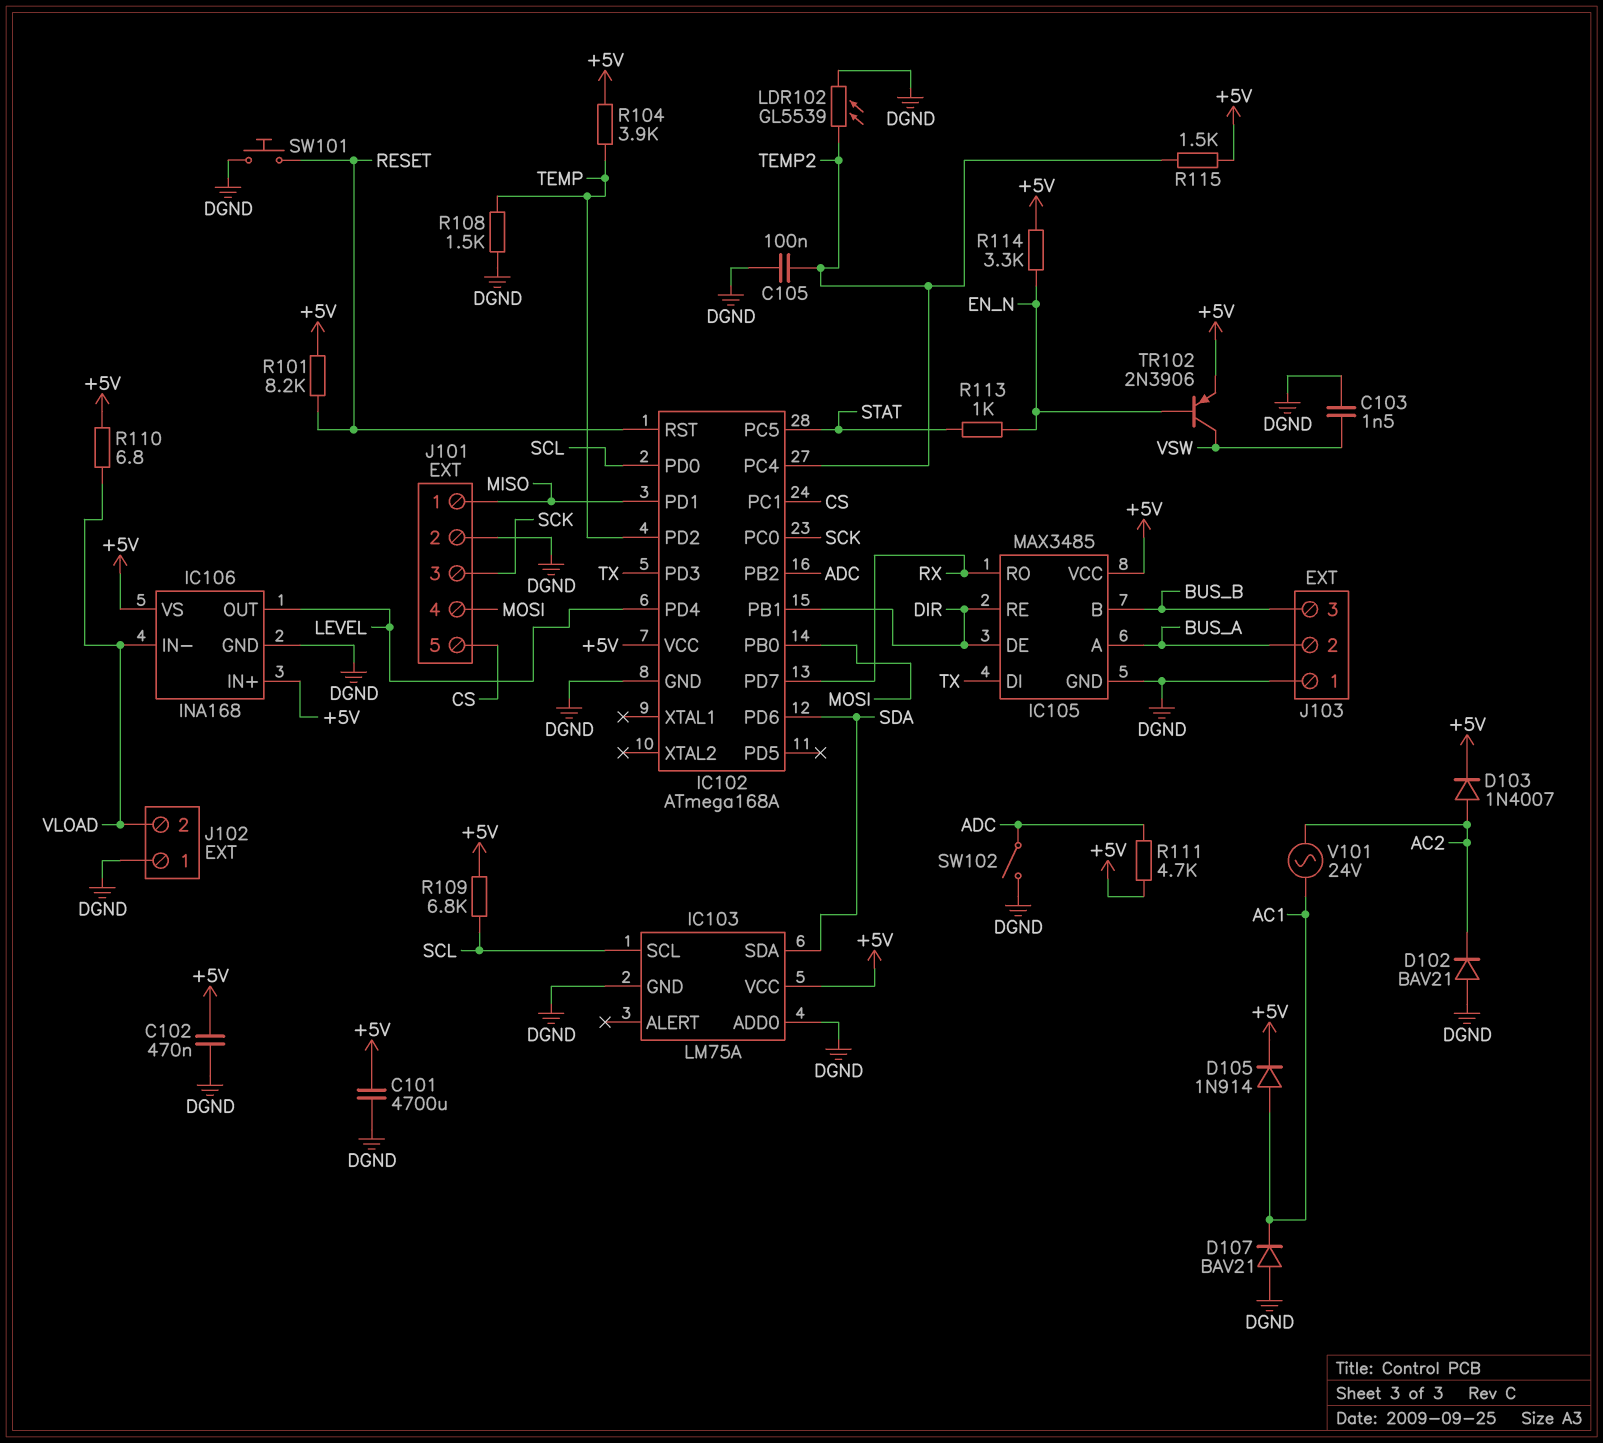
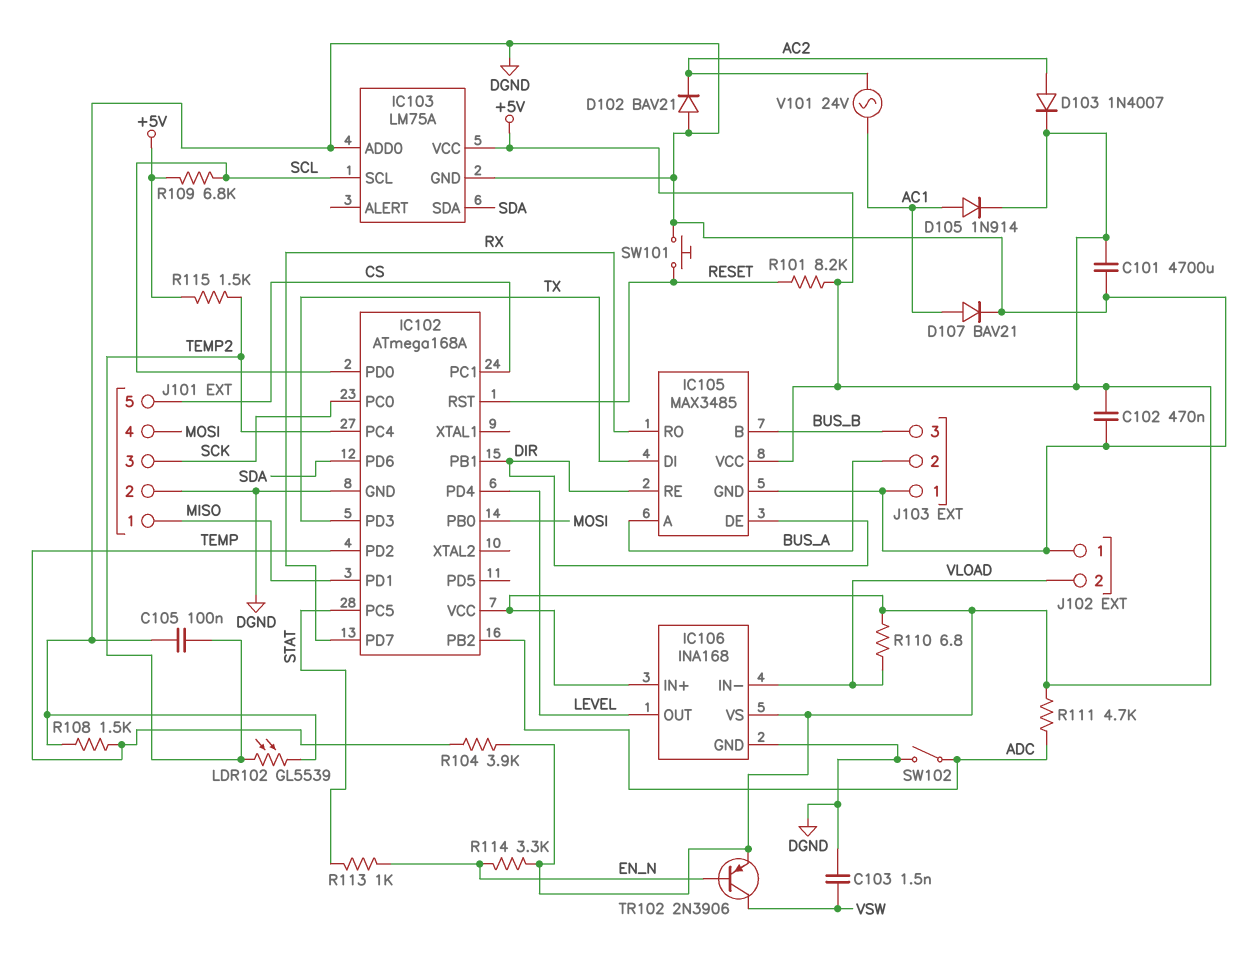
D107: diode BAV21 (A DGND, K AC1) -> diode BAV21 (A AC1, K DGND)

